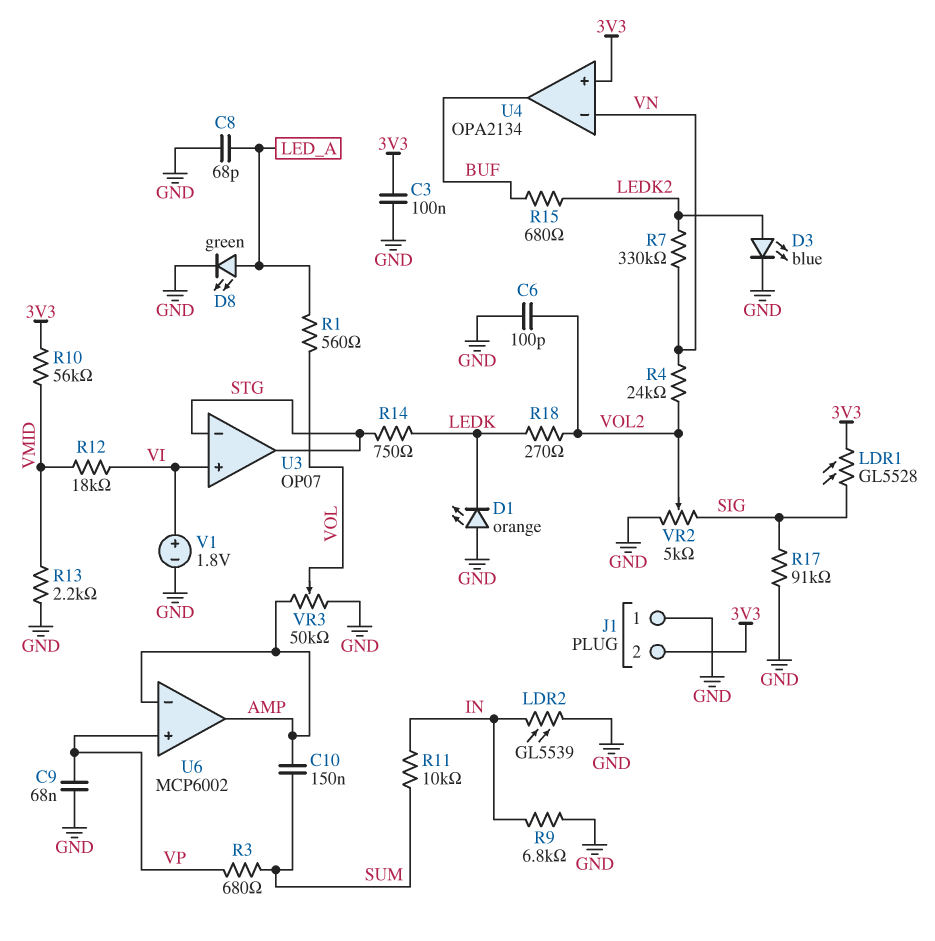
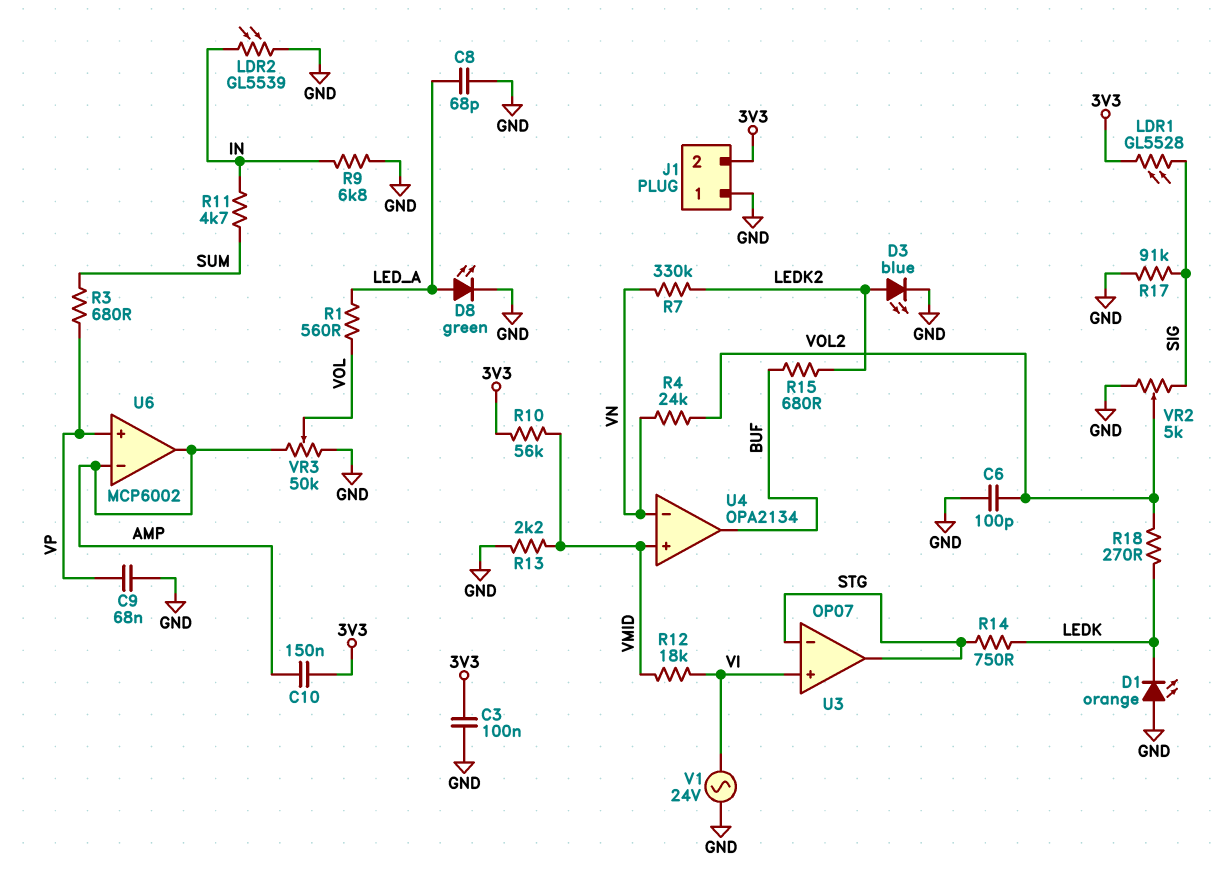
C10: 150nF (AMP, SUM) -> 150nF (3V3, AMP)
R11: 10k (IN, SUM) -> 4.7k (IN, SUM)
U4 pin in+: 3V3 -> VMID
V1: 1.8V (plus VI, minus GND) -> AC 24V (GND, VI)

